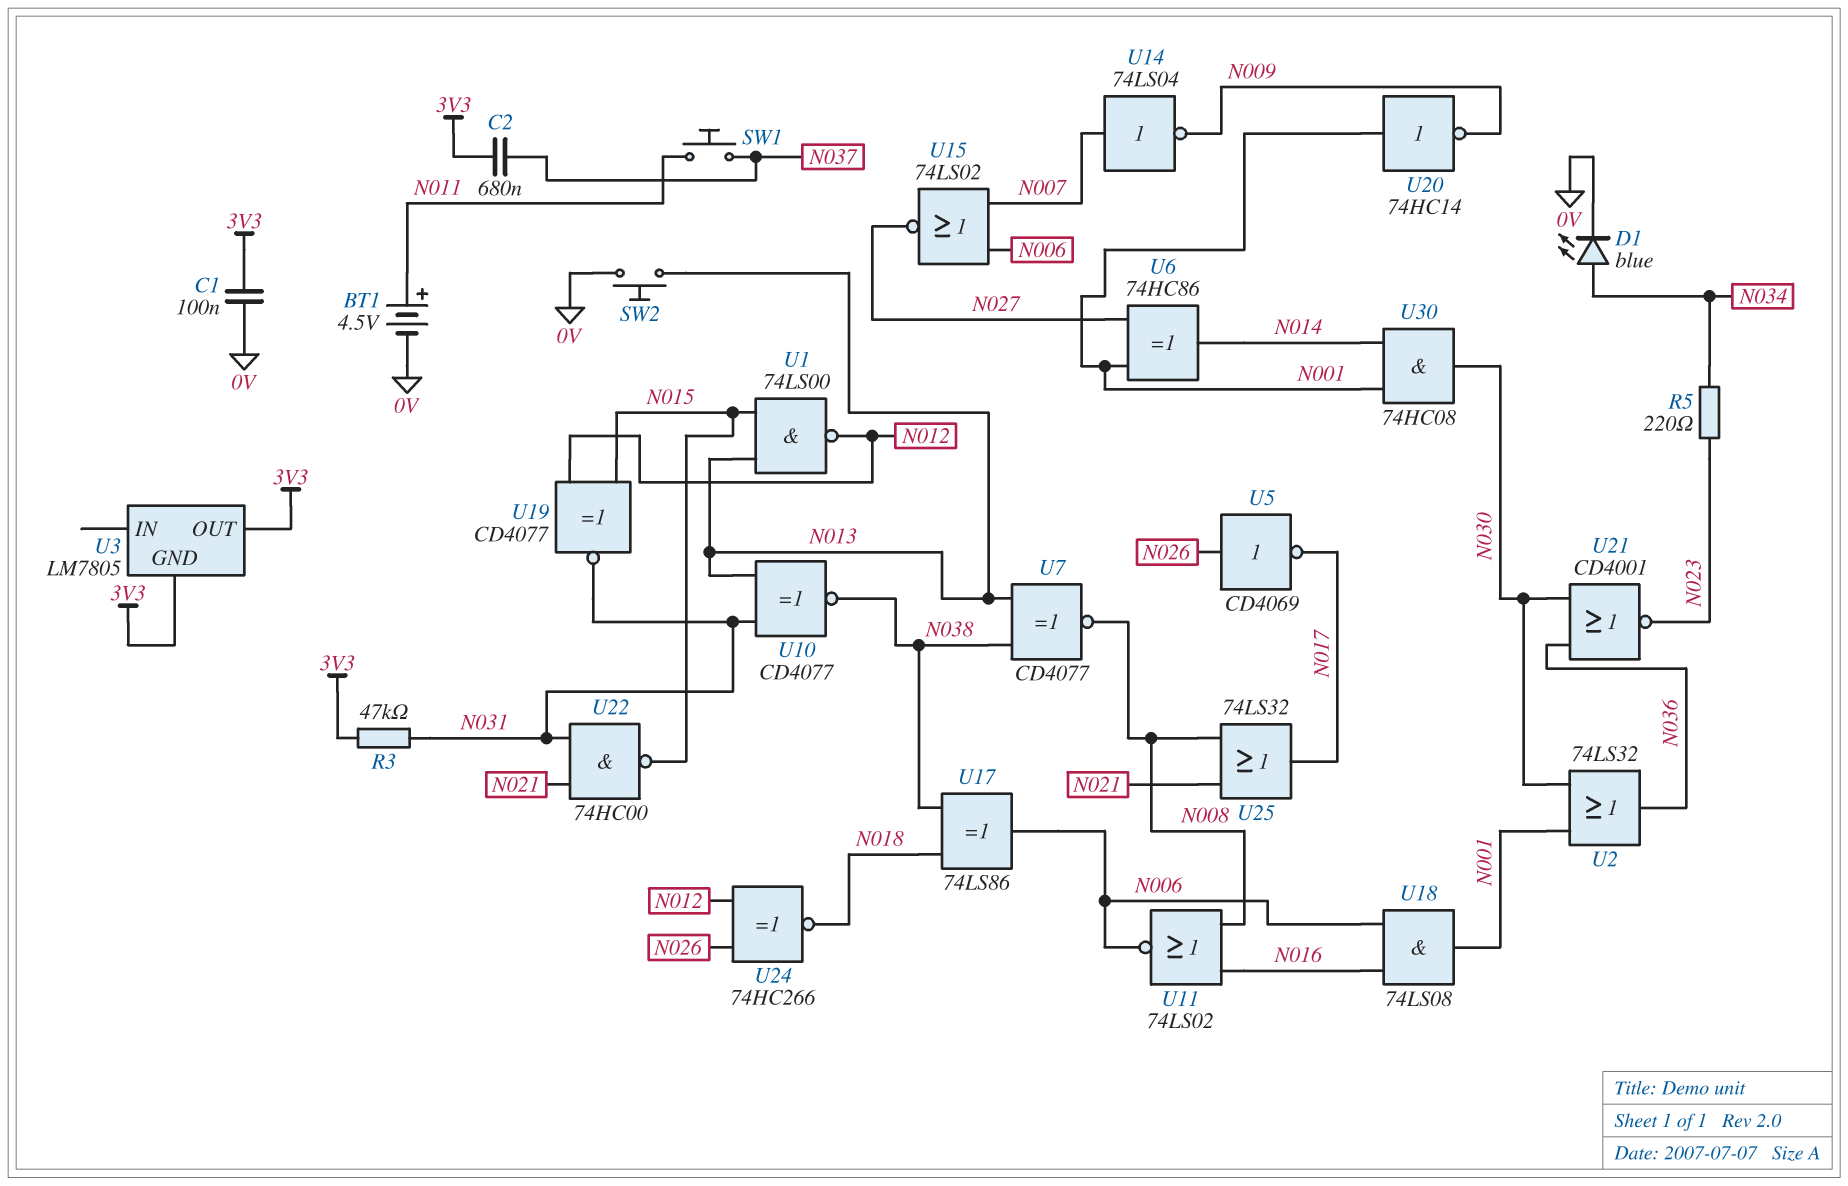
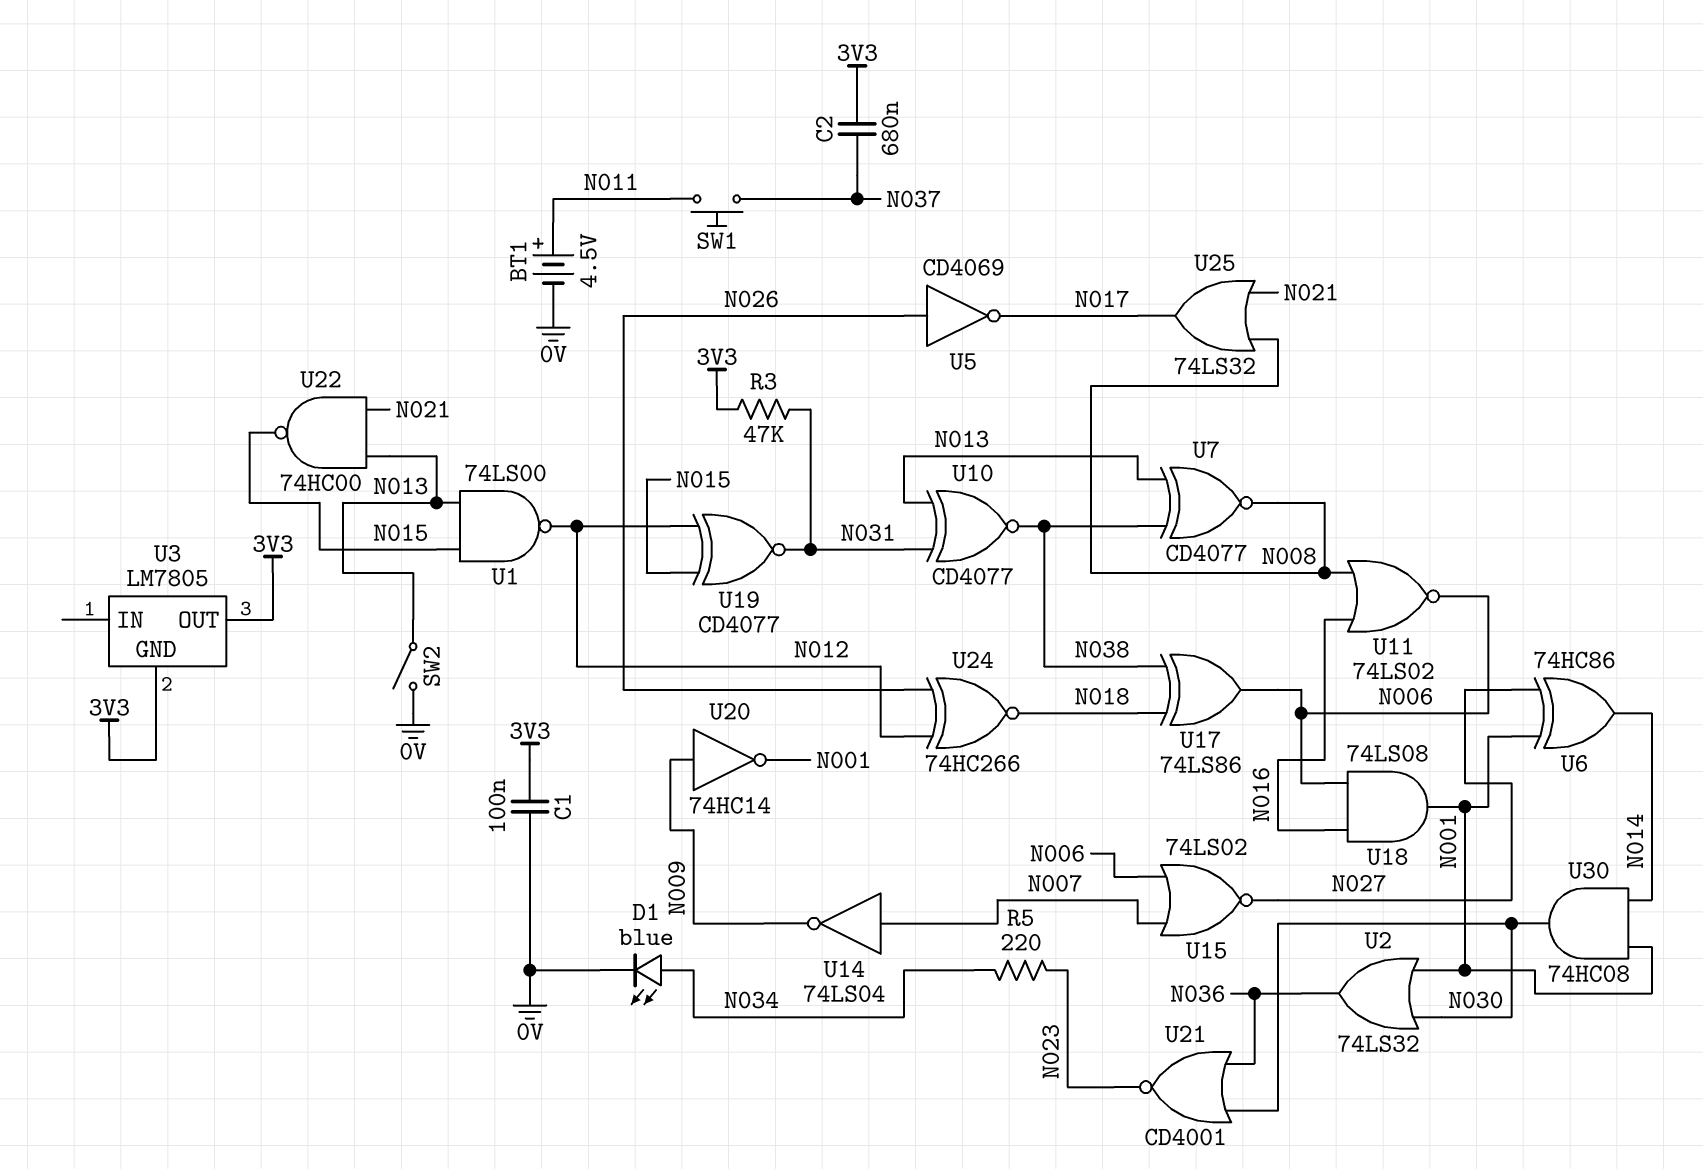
SW2: button (0V, N013) -> switch (0V, N013)
U20: NOT 74HC14 (in N001, out N009) -> NOT 74HC14 (in N009, out N001)
U22: NAND 74HC00 (in N021, in N031, out N015) -> NAND 74HC00 (in N013, in N021, out N015)

